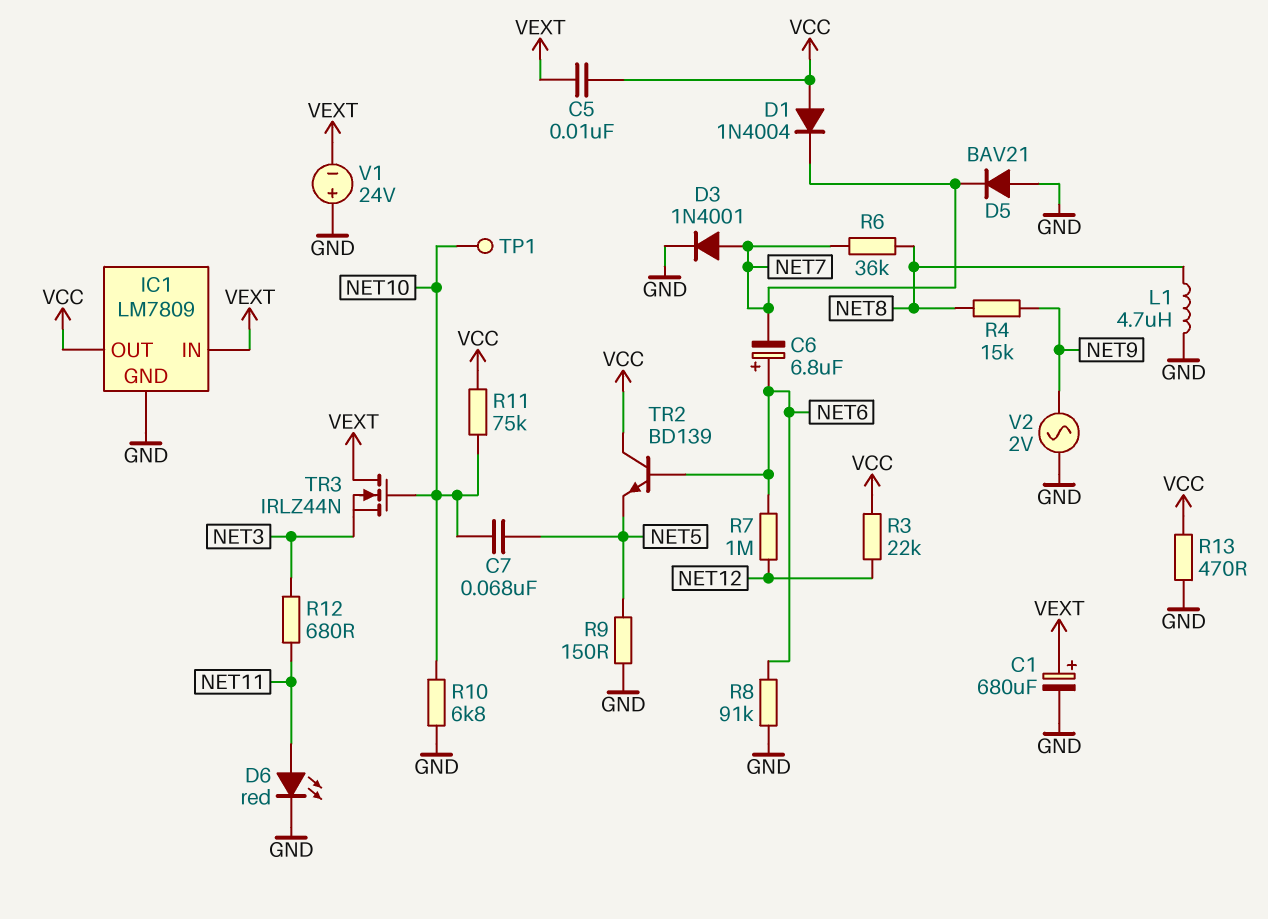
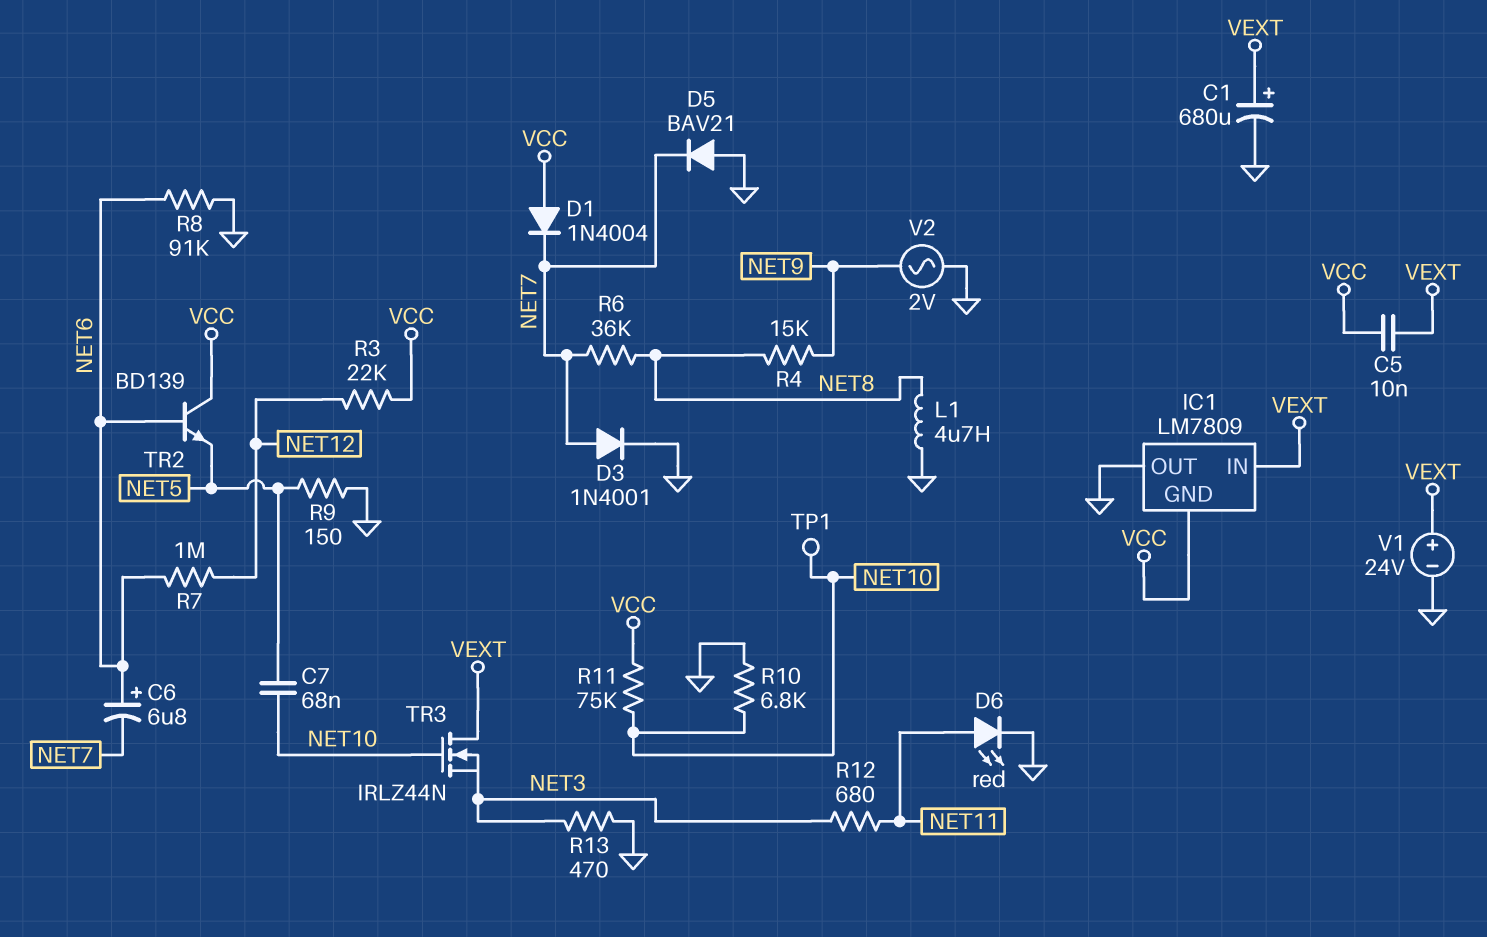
IC1 pin GND: GND -> VCC
IC1 pin OUT: VCC -> GND
R13: 470 (GND, VCC) -> 470 (GND, NET3)
V1: 24V (plus GND, minus VEXT) -> 24V (plus VEXT, minus GND)

